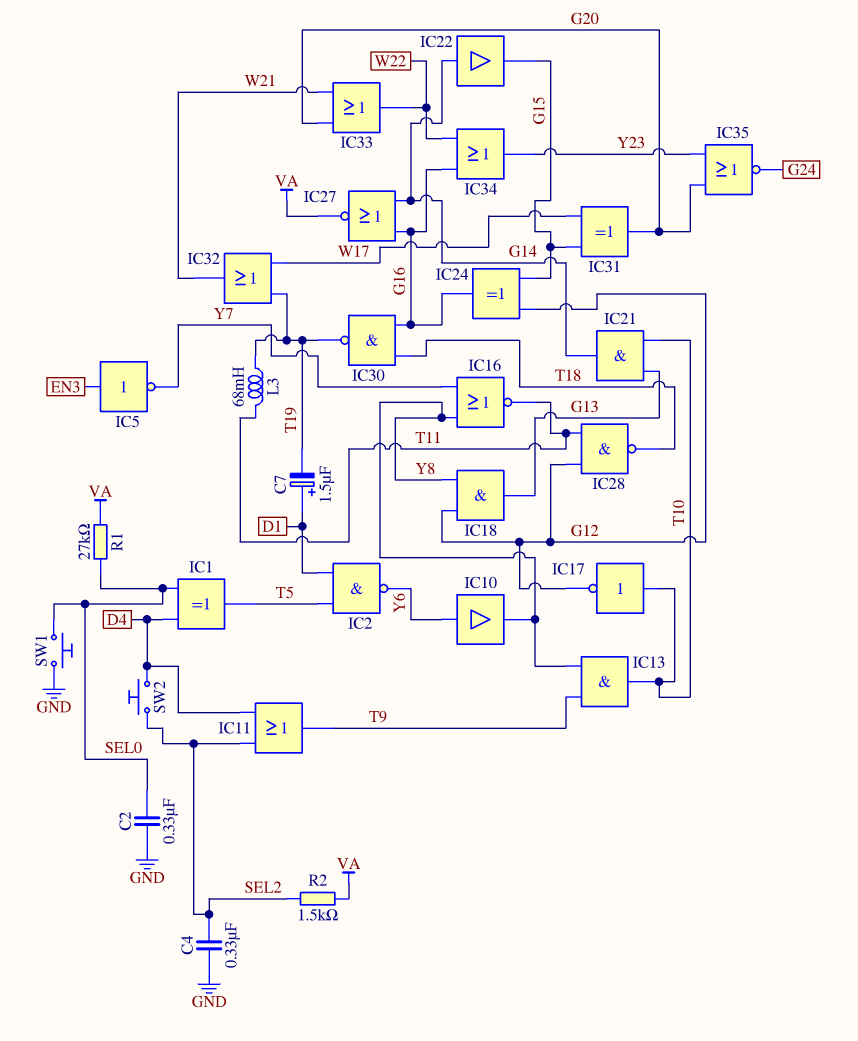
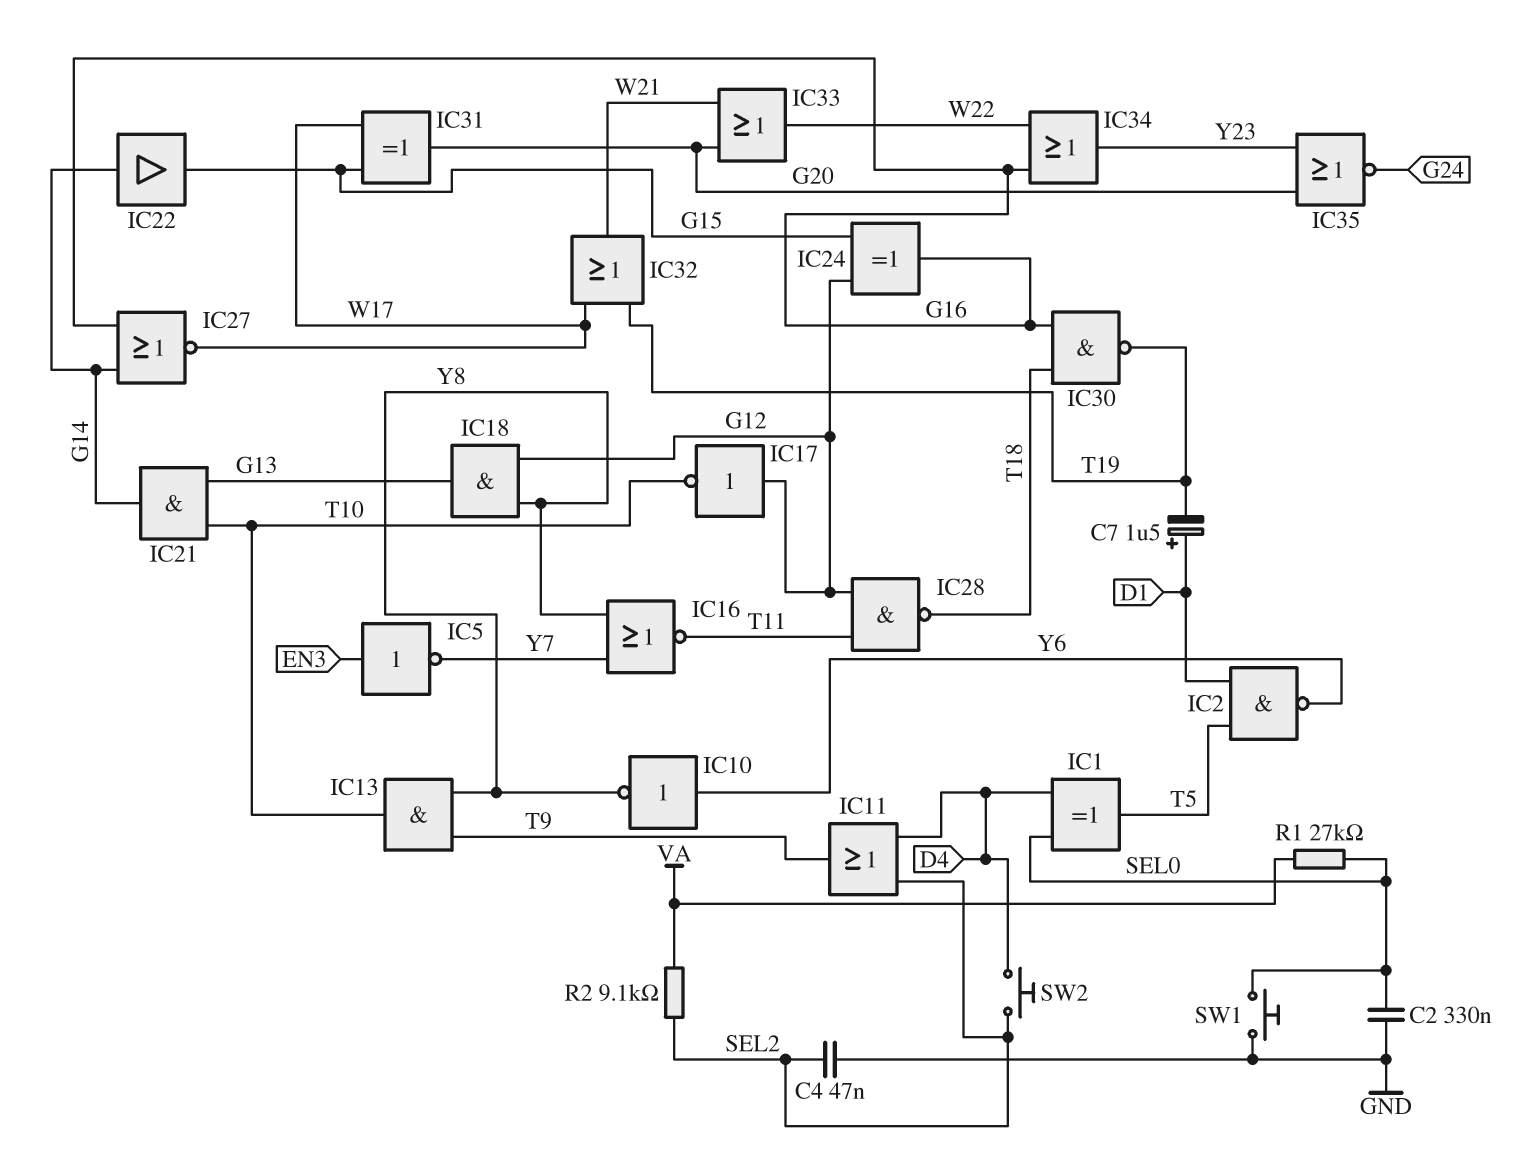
C4: 330nF (GND, SEL2) -> 47nF (GND, SEL2)
IC10: buffer (in Y6, out Y8) -> NOT (in Y6, out Y8)
IC17: NOT (in T10, out G12) -> NOT (in G12, out T10)
IC27: NOR (in G14, in G16, out VA) -> NOR (in G14, in G16, out W17)
L3: 68mH (T11, T19) -> none
R2: 1.5k (SEL2, VA) -> 9.1k (SEL2, VA)

